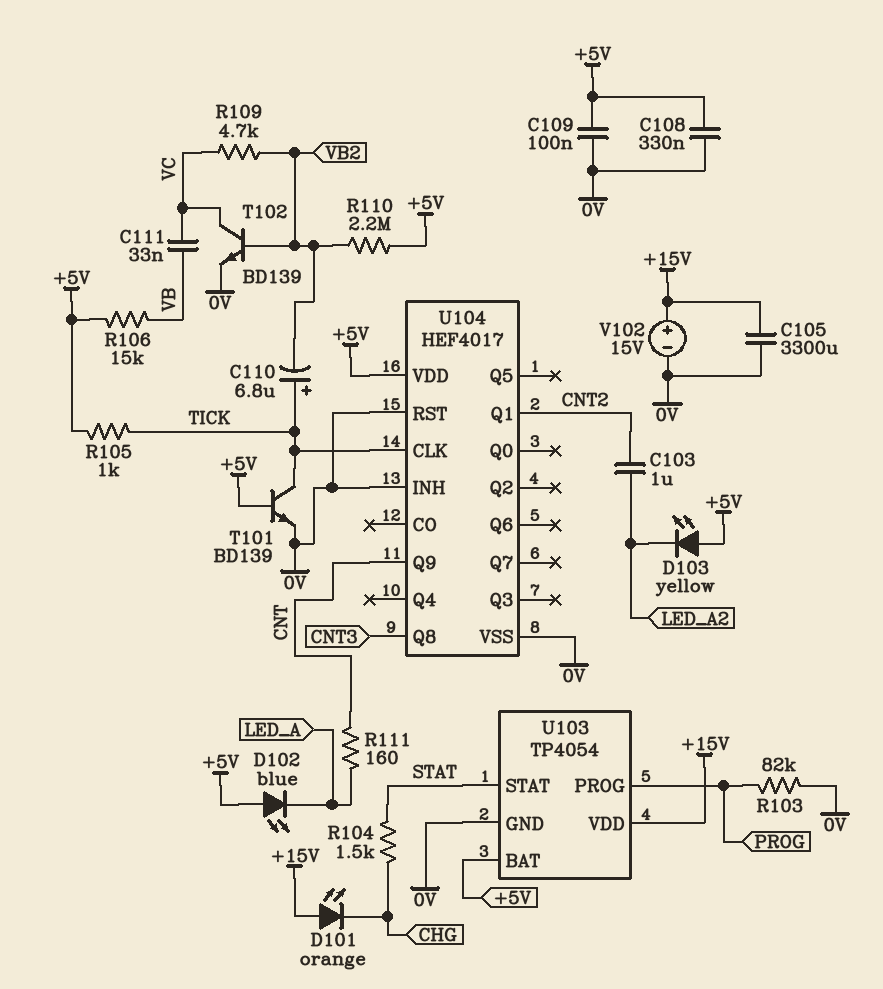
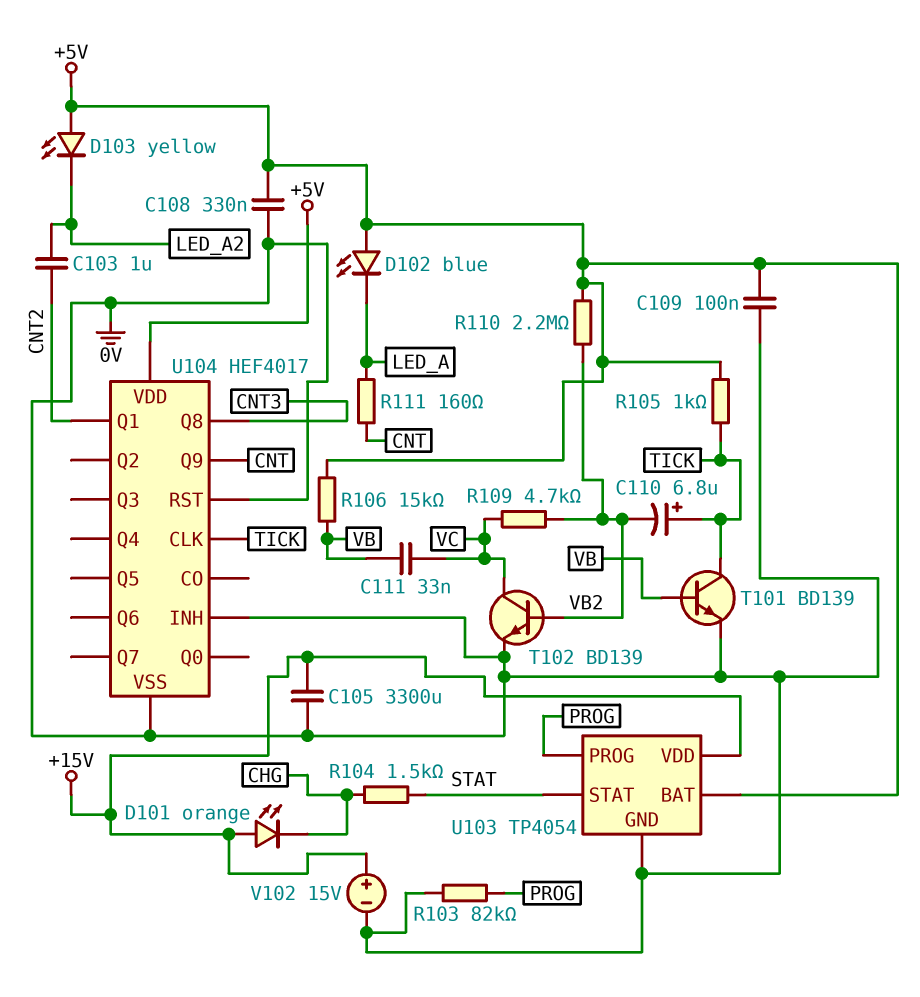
T101: NPN BD139 (B +5V, C TICK, E 0V) -> NPN BD139 (B VB, C TICK, E 0V)

